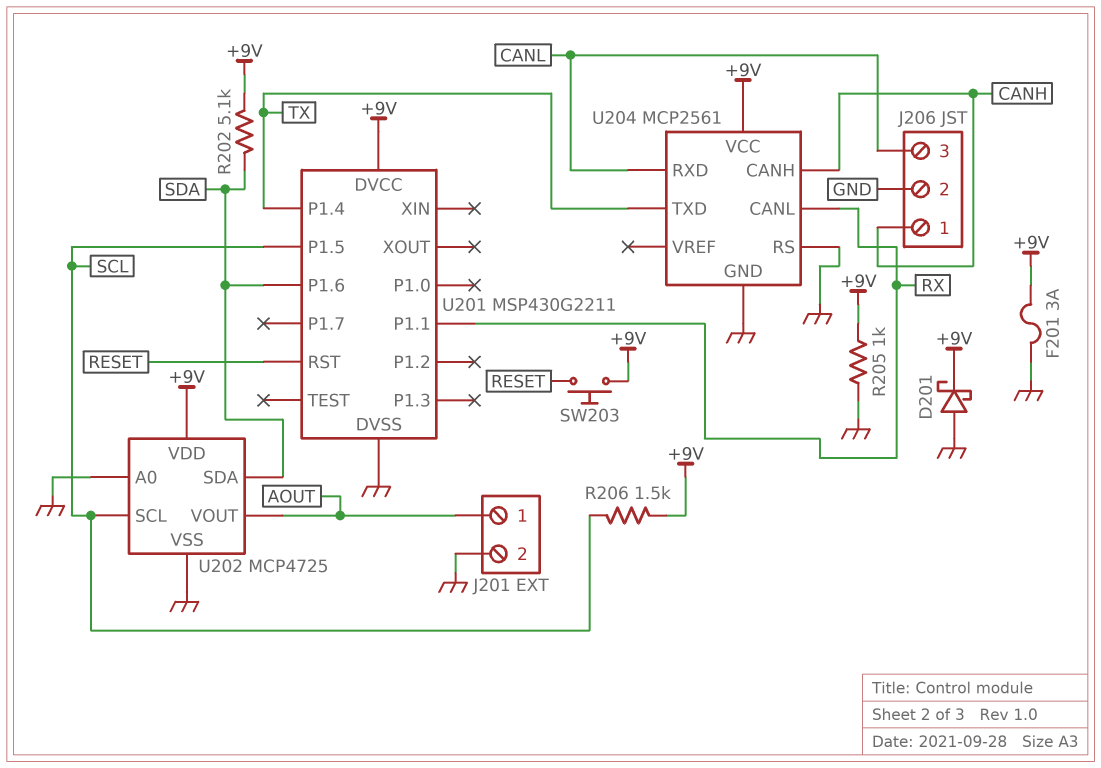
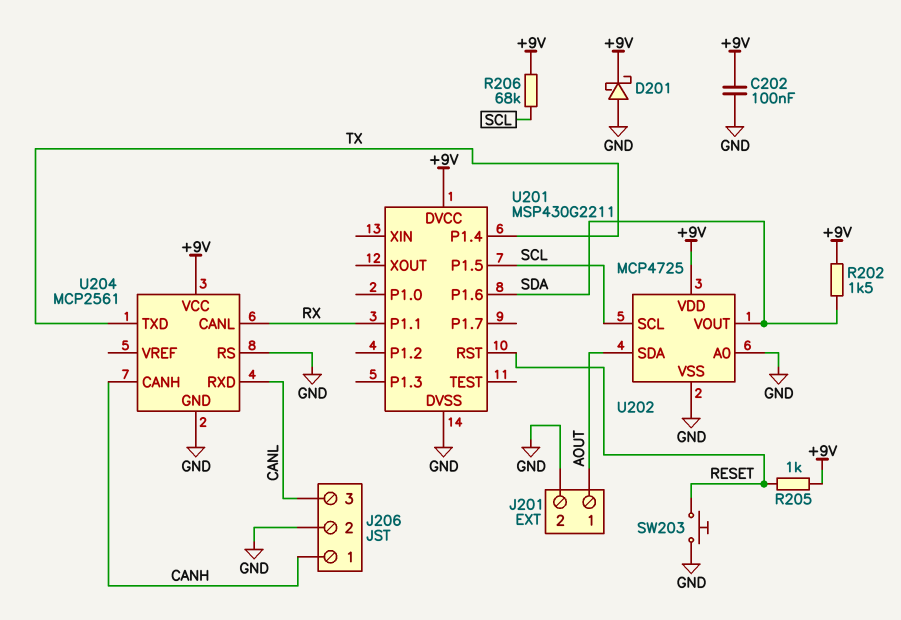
C202: none -> 100nF (+9V, GND)
F201: 3A (+9V, GND) -> none
R202: 5.1k (+9V, SDA) -> 1.5k (+9V, SDA)
R205: 1k (+9V, GND) -> 1k (+9V, RESET)
R206: 1.5k (+9V, SCL) -> 68k (+9V, SCL)
SW203: button (+9V, RESET) -> button (GND, RESET)
U202 pin SDA: SDA -> AOUT
U202 pin VOUT: AOUT -> SDA

